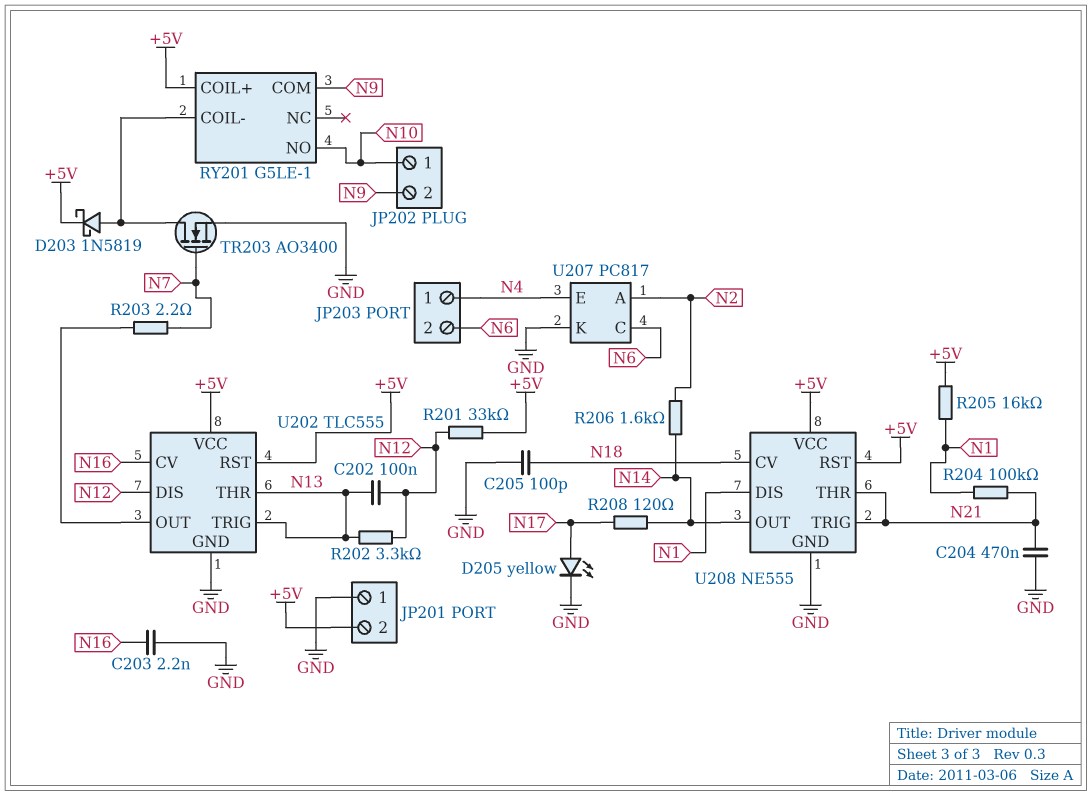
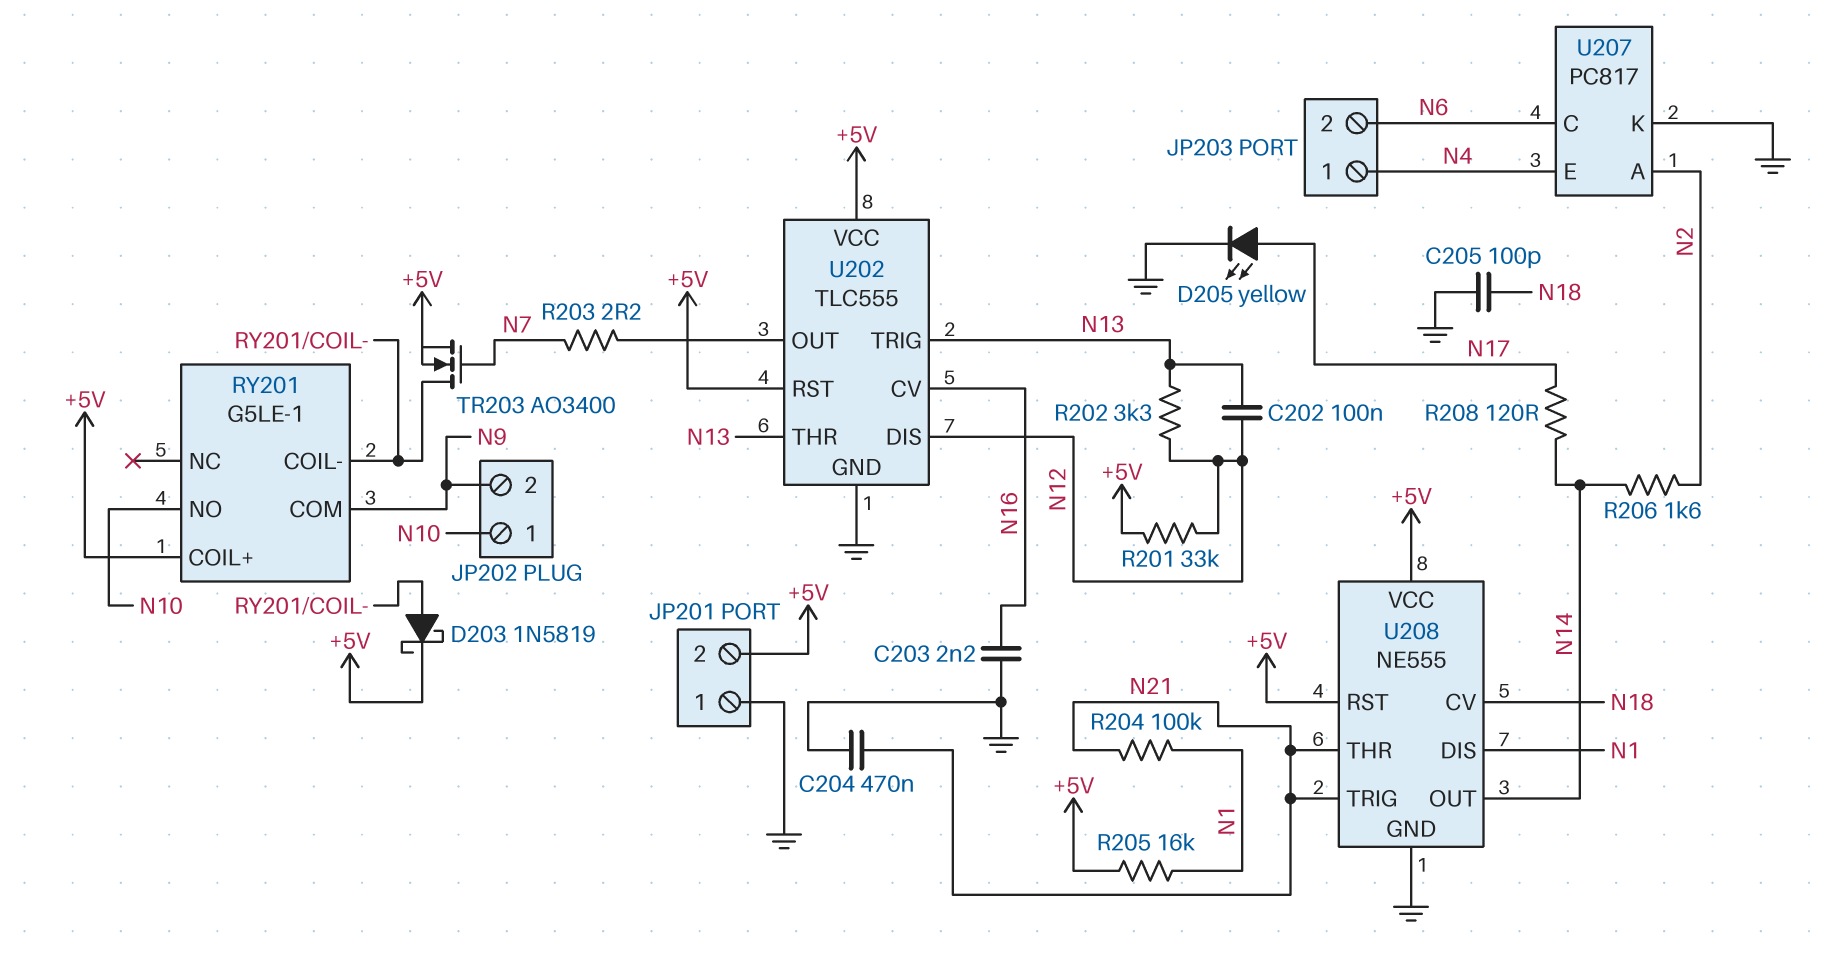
TR203: NMOS AO3400 (G N7, D RY201/COIL-, S GND) -> NMOS AO3400 (G N7, D RY201/COIL-, S +5V)

